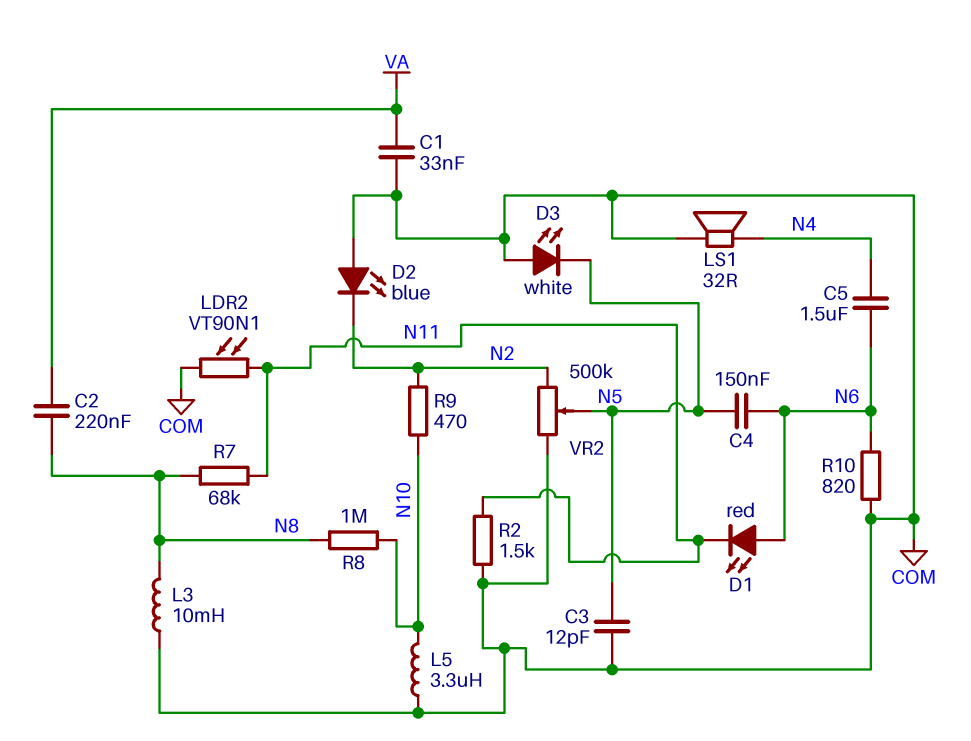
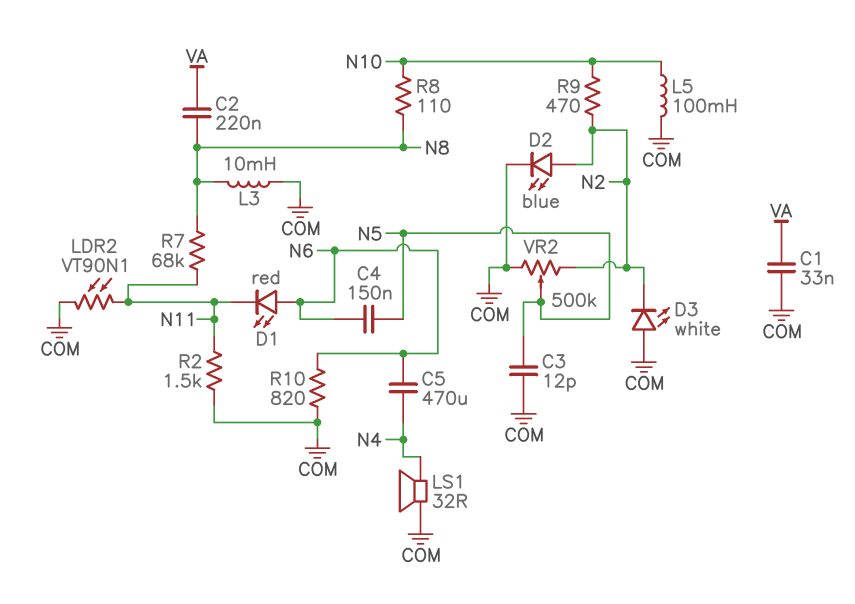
C5: 1.5uF (N4, N6) -> 470uF (N4, N6)
D2: LED blue (A COM, K N2) -> LED blue (A N2, K COM)
D3: LED white (A COM, K N5) -> LED white (A COM, K N2)
L5: 3.3uH (COM, N10) -> 100mH (COM, N10)
R8: 1M (N8, N10) -> 110 (N8, N10)

